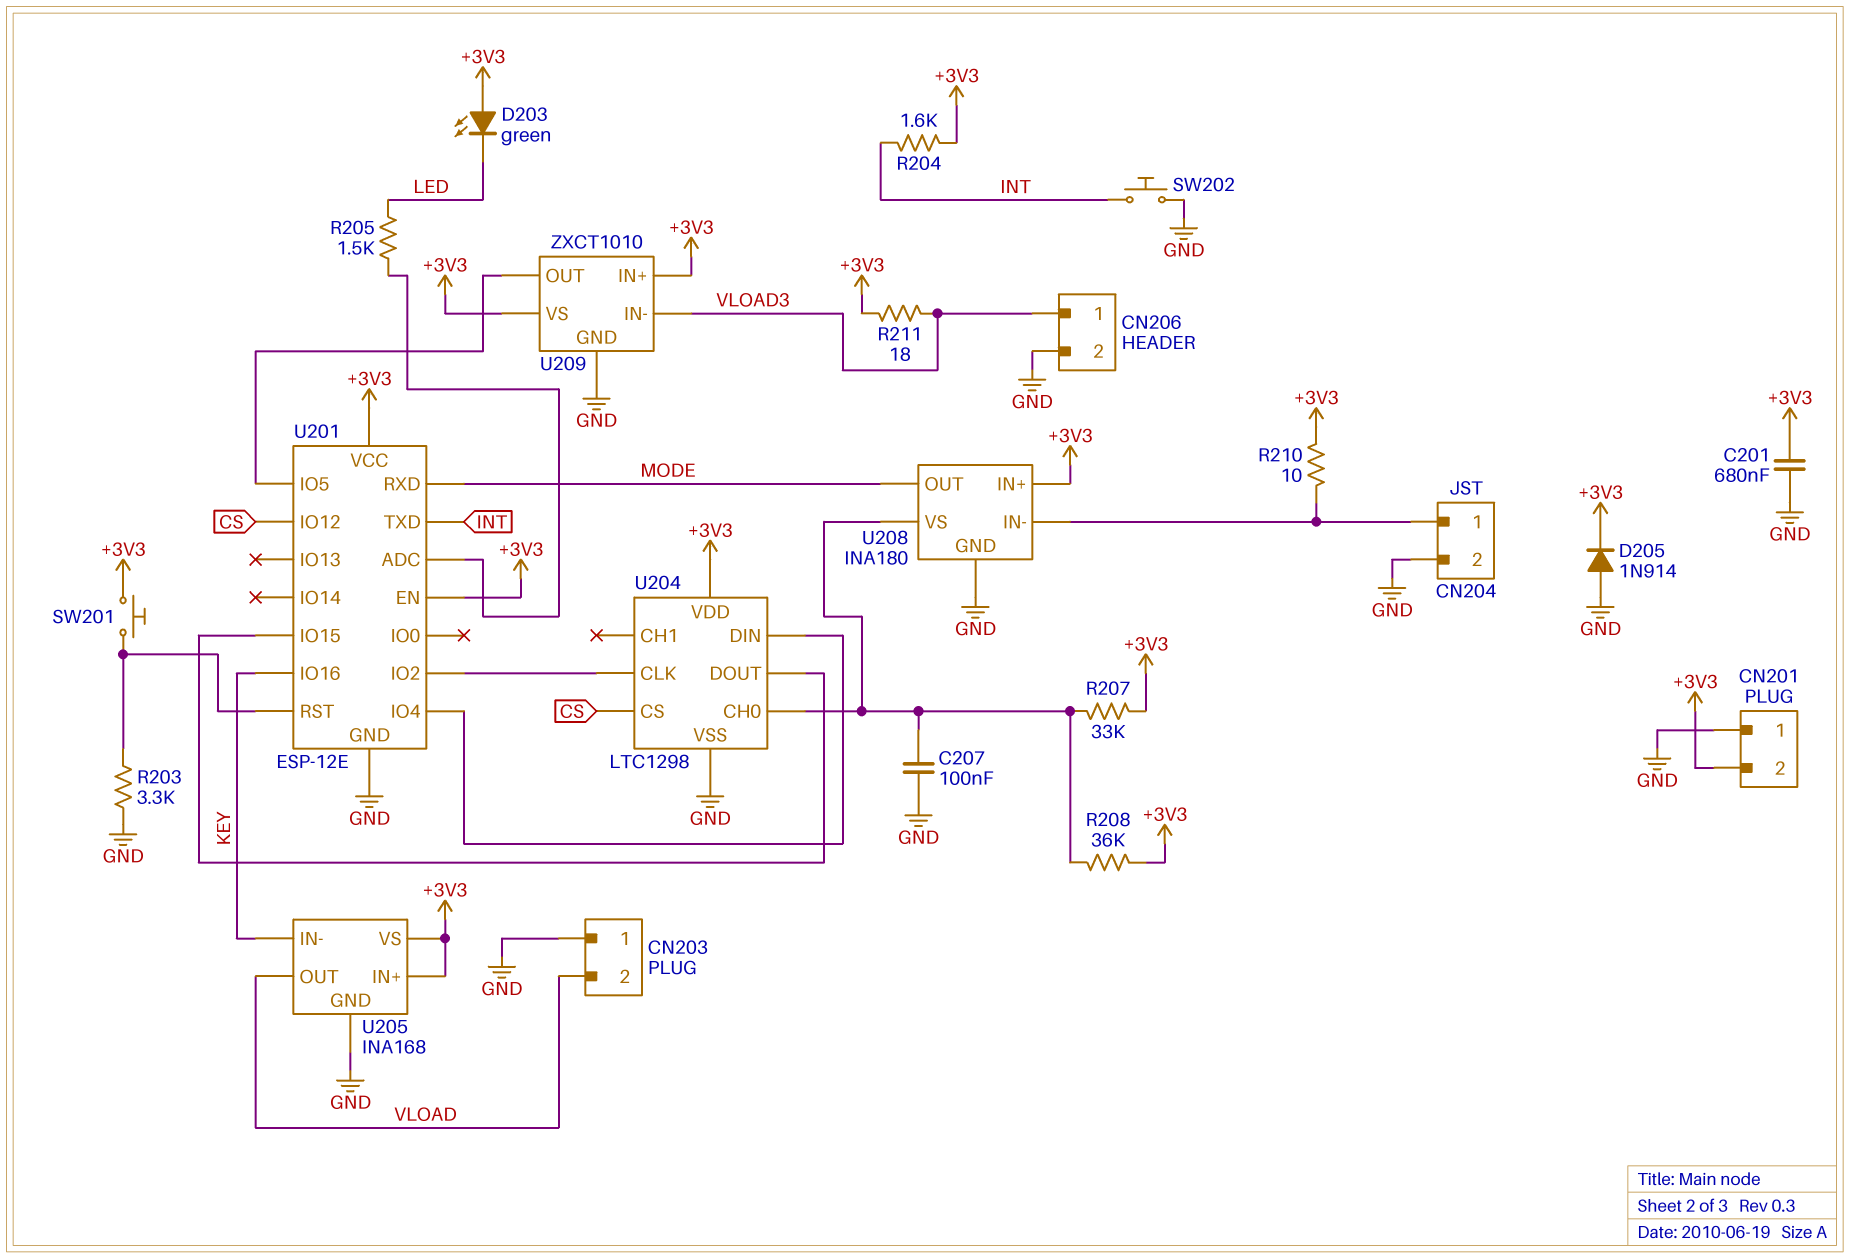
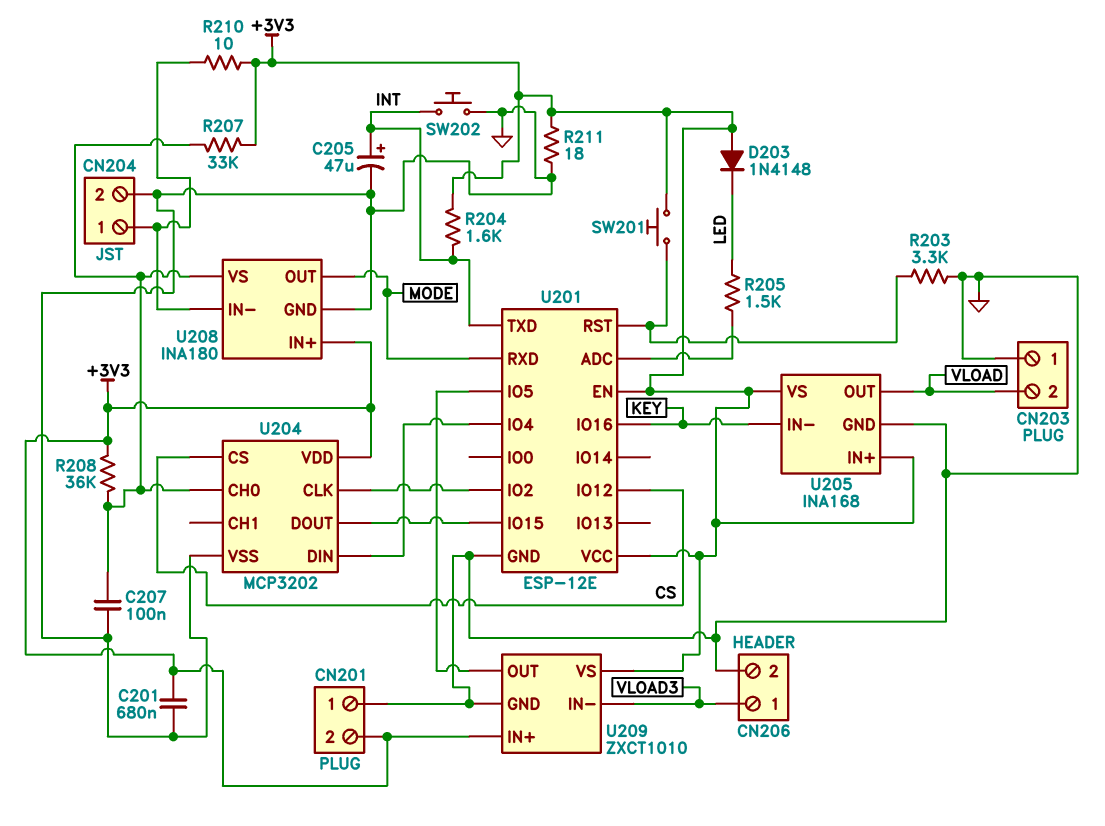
C205: none -> 47uF (plus INT, minus GND)
D203: LED green (A +3V3, K LED) -> diode 1N4148 (A +3V3, K LED)
D205: diode 1N914 (A GND, K +3V3) -> none
R211: 18 (+3V3, VLOAD3) -> 18 (+3V3, GND)
U204: LTC1298 -> MCP3202

